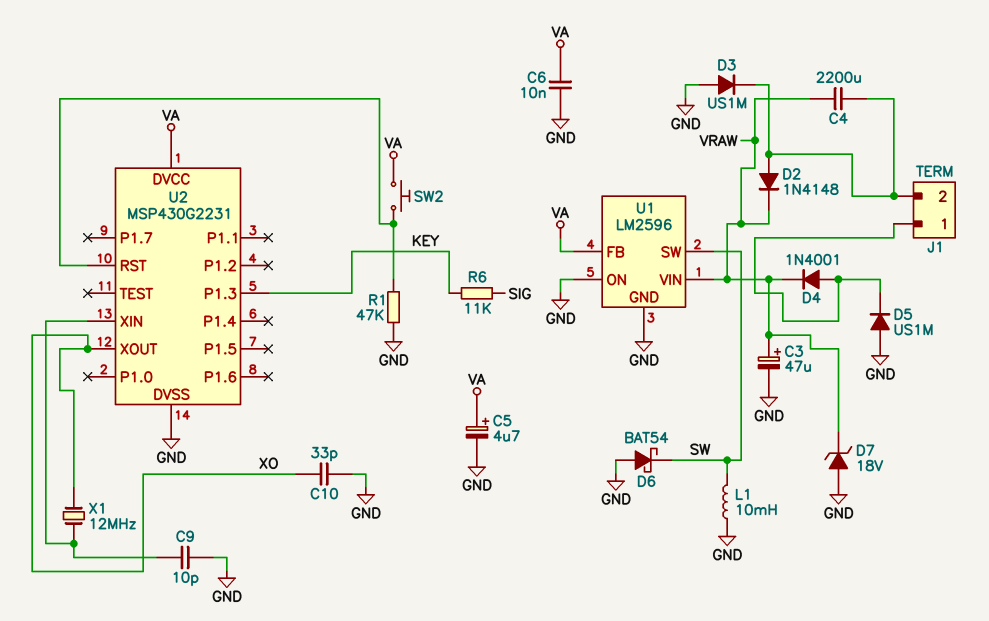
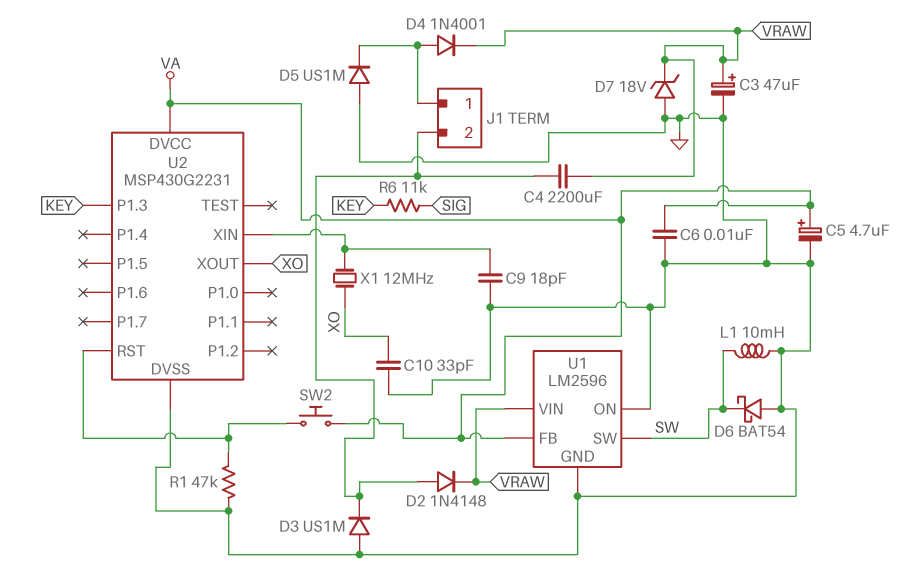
C9: 10pF (GND, U2/XIN) -> 18pF (GND, U2/XIN)

